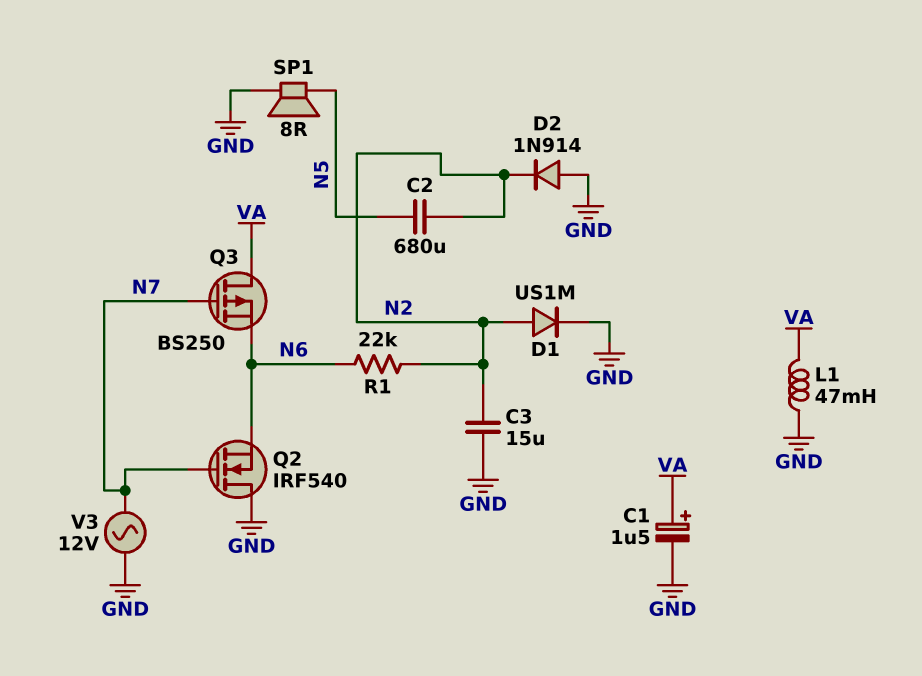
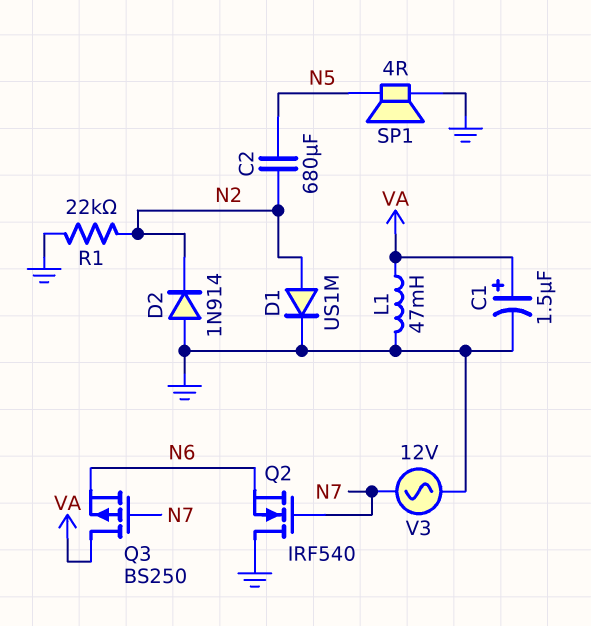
C3: 15uF (GND, N2) -> none
R1: 22k (N2, N6) -> 22k (GND, N2)
SP1: speaker 8R (GND, N5) -> speaker 4R (GND, N5)

